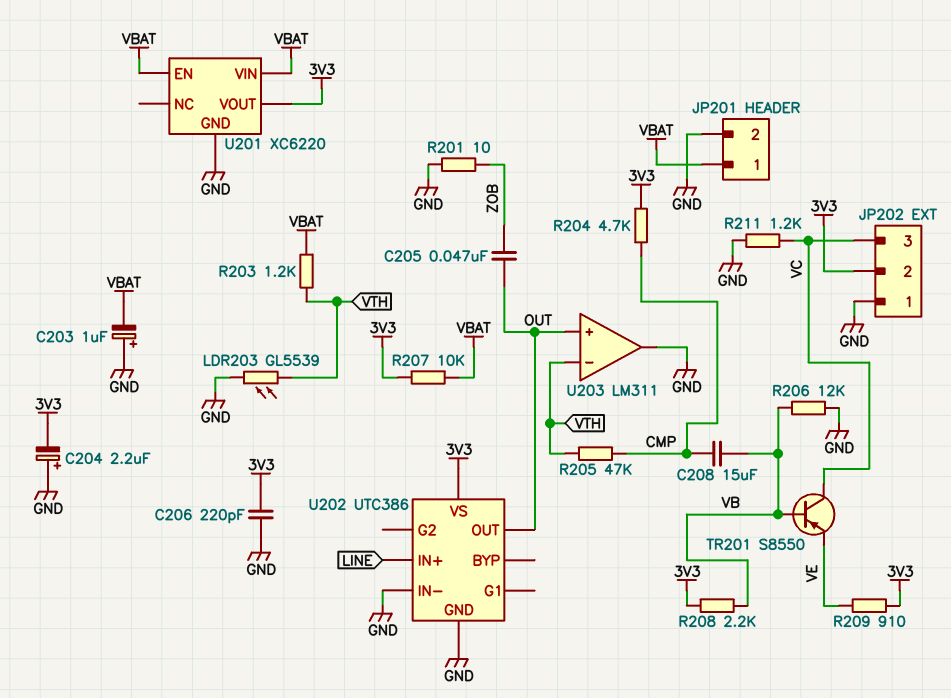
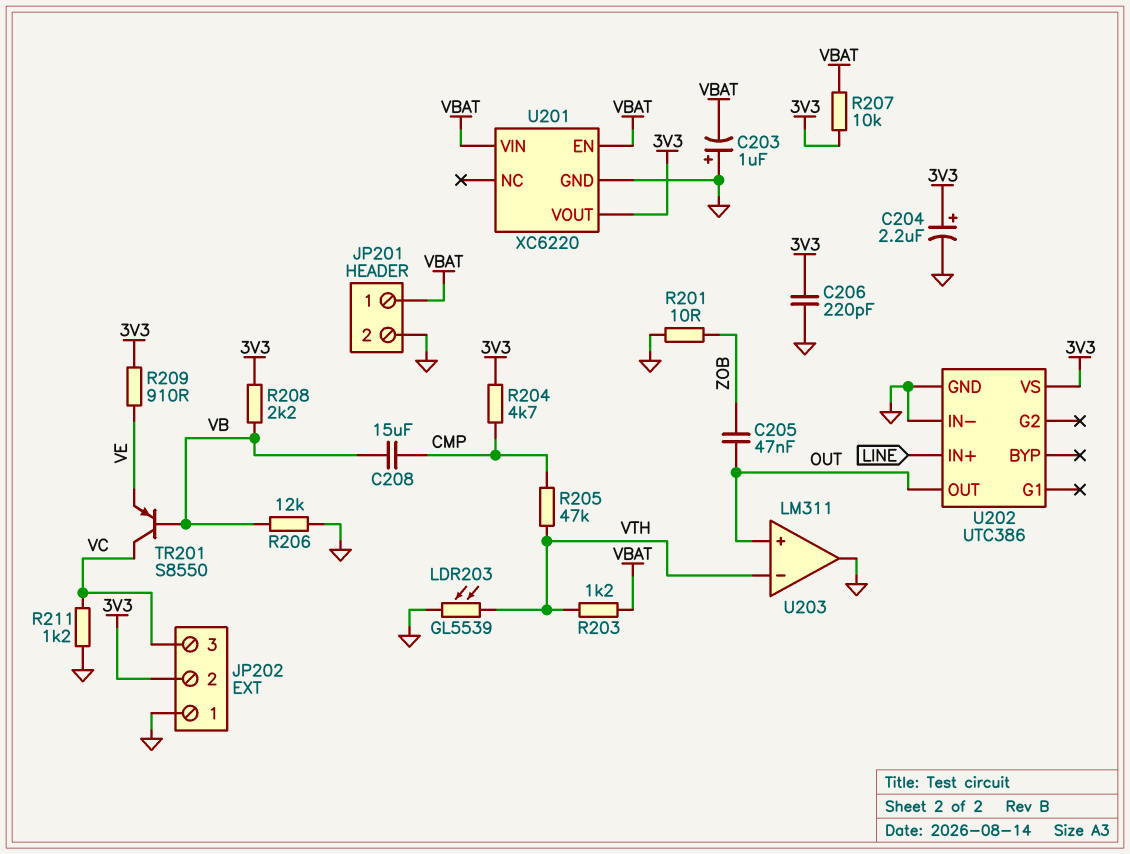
C204: 2.2uF (plus GND, minus 3V3) -> 2.2uF (plus 3V3, minus GND)

